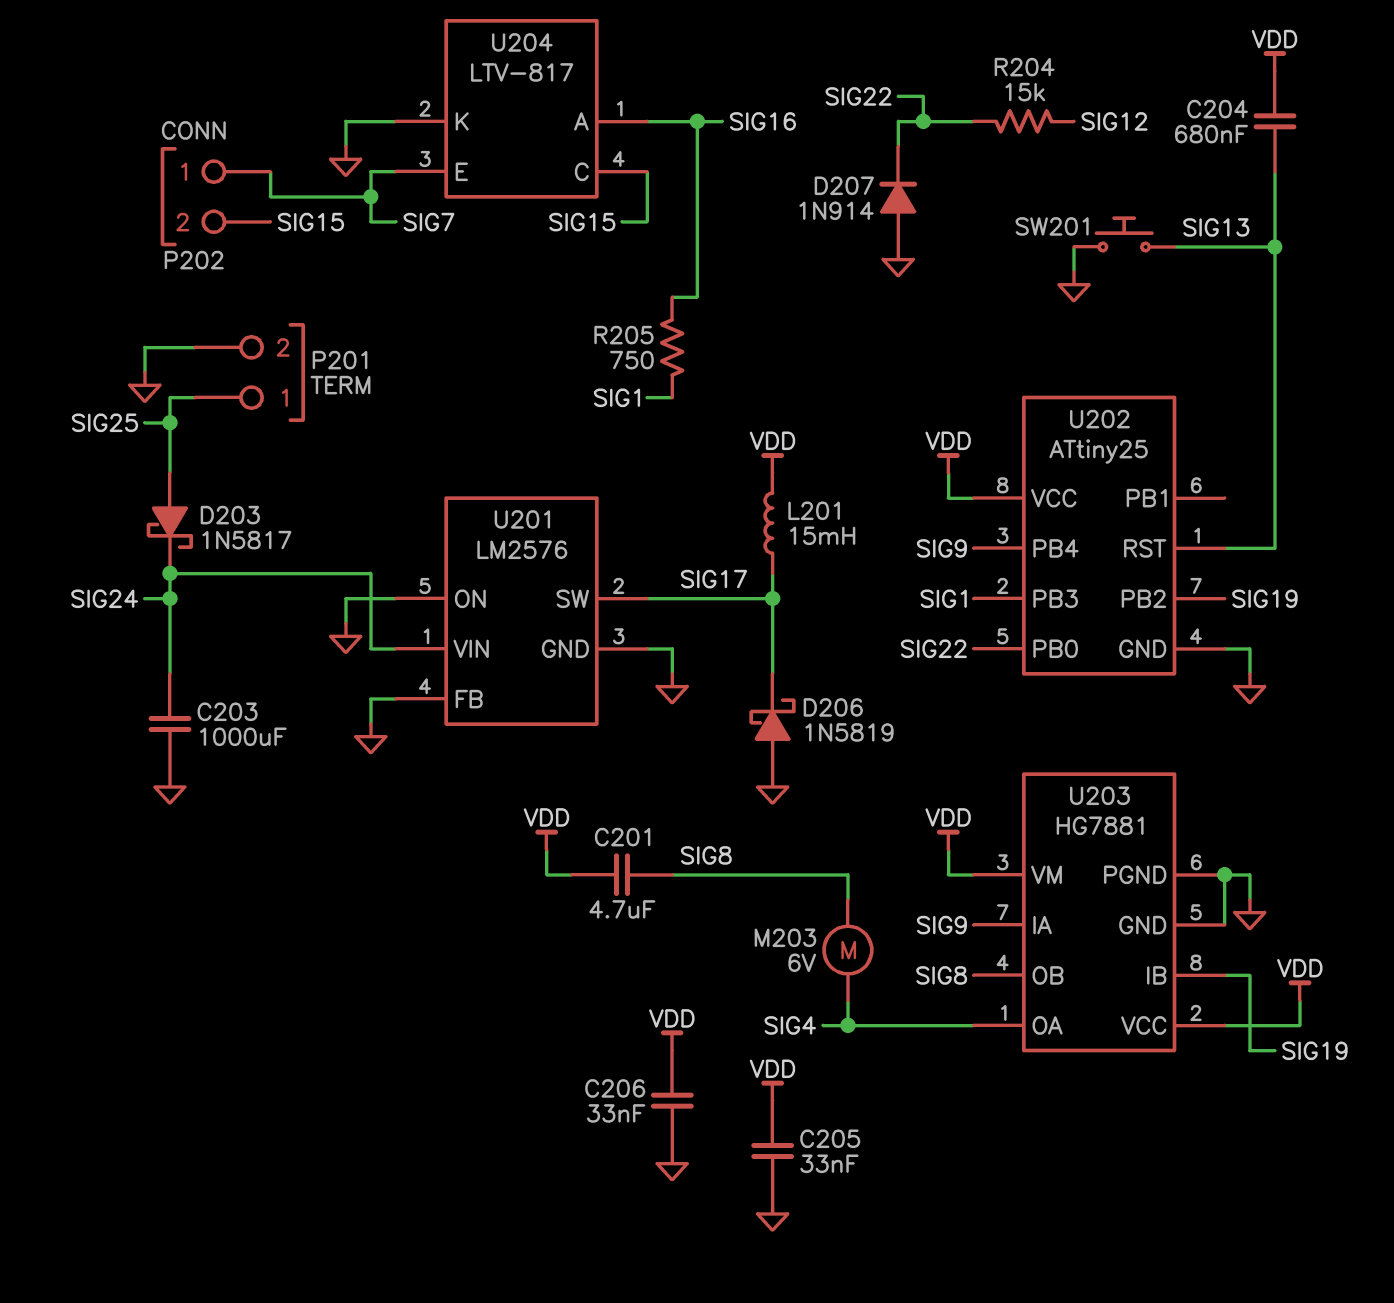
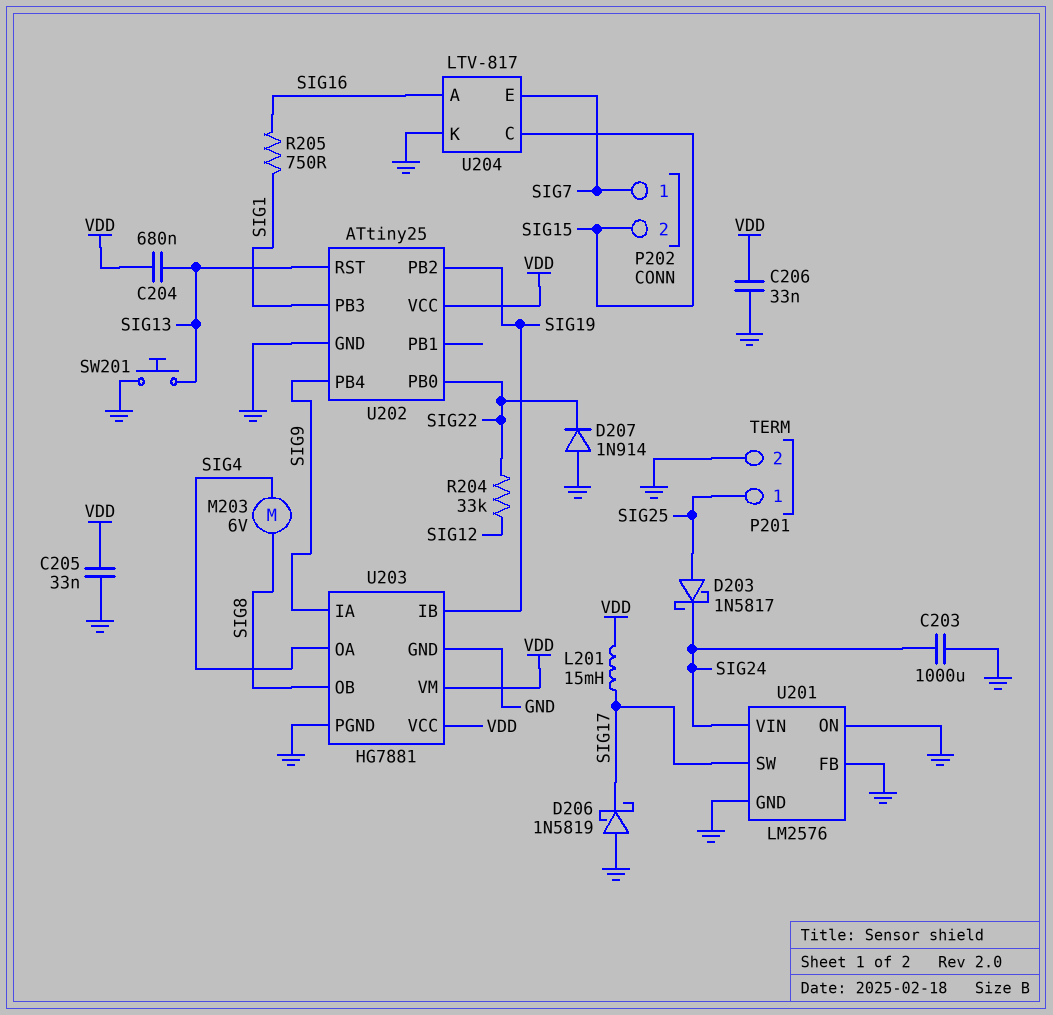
C201: 4.7uF (SIG8, VDD) -> none
R204: 15k (SIG12, SIG22) -> 33k (SIG12, SIG22)

